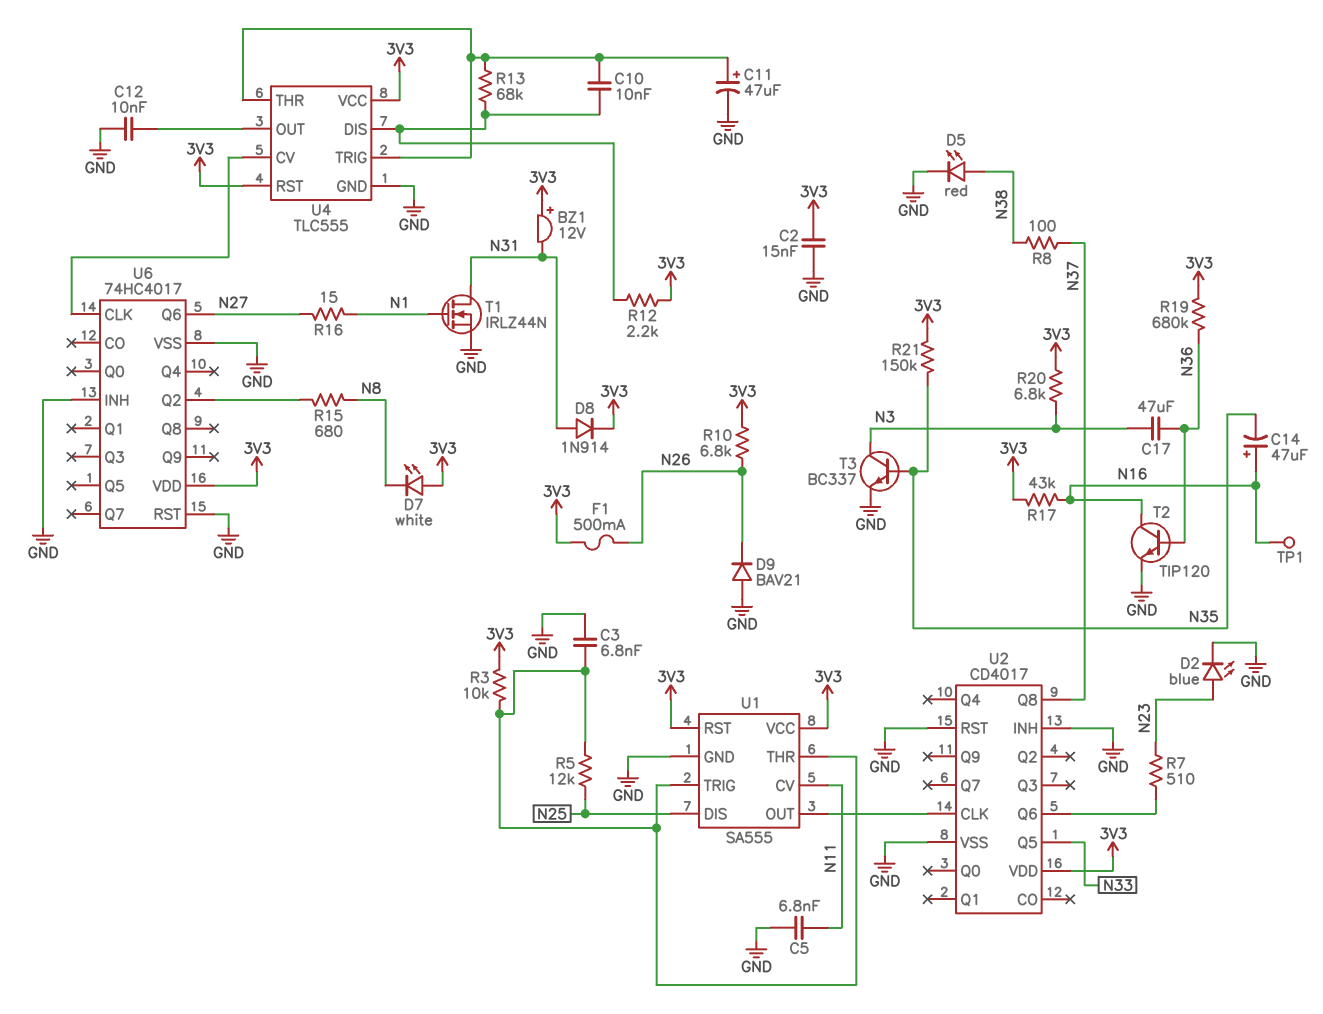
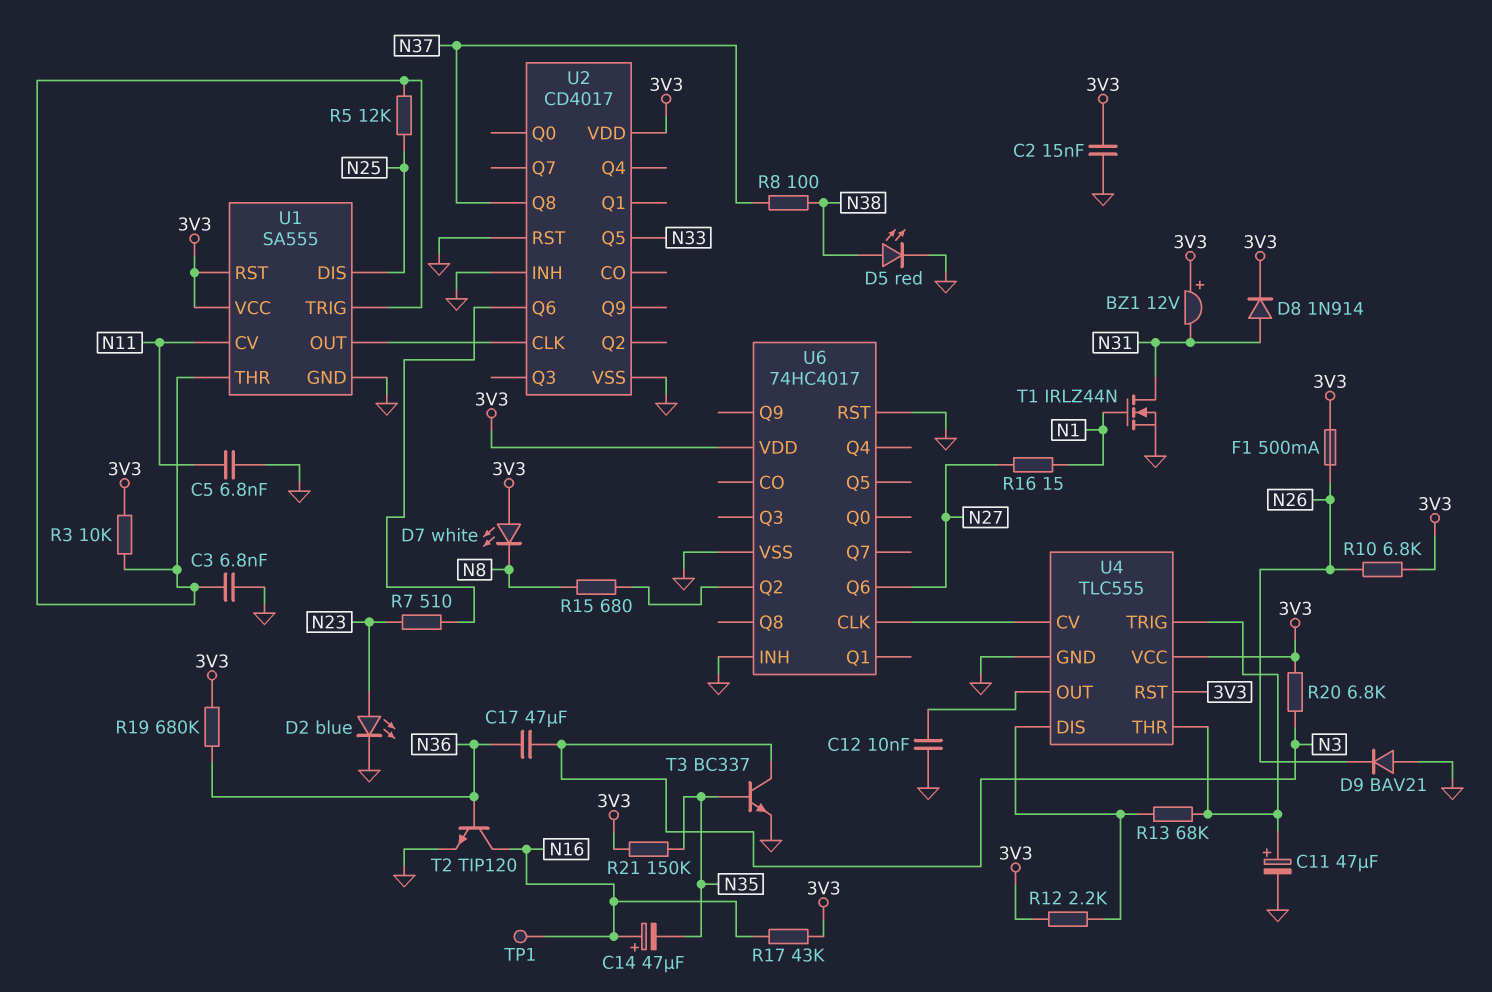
C10: 10nF (U4/DIS, U4/THR) -> none

